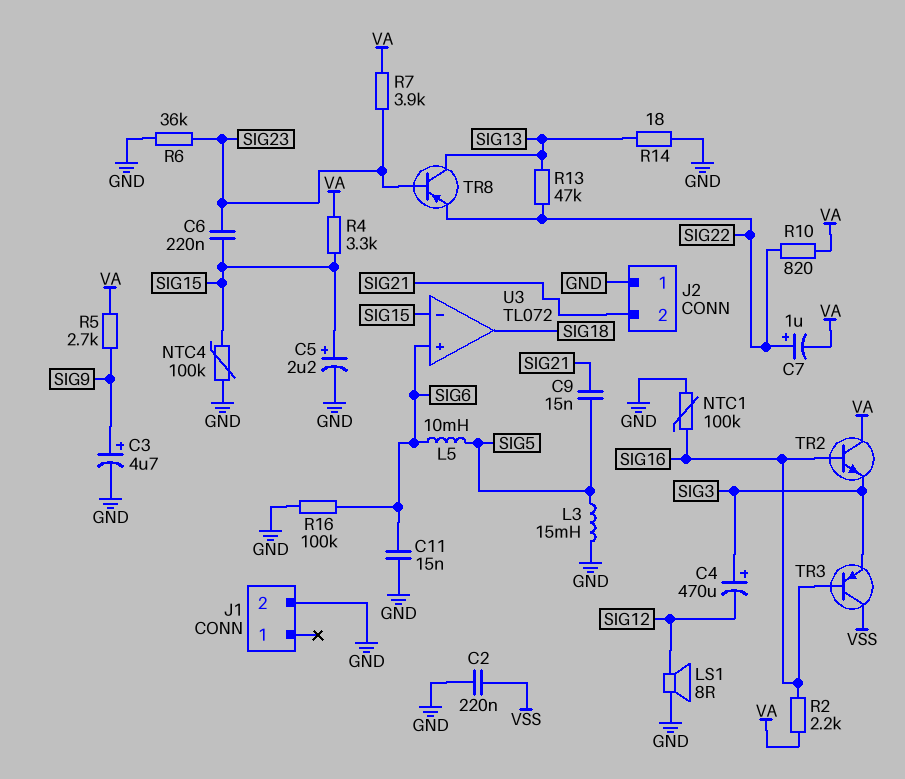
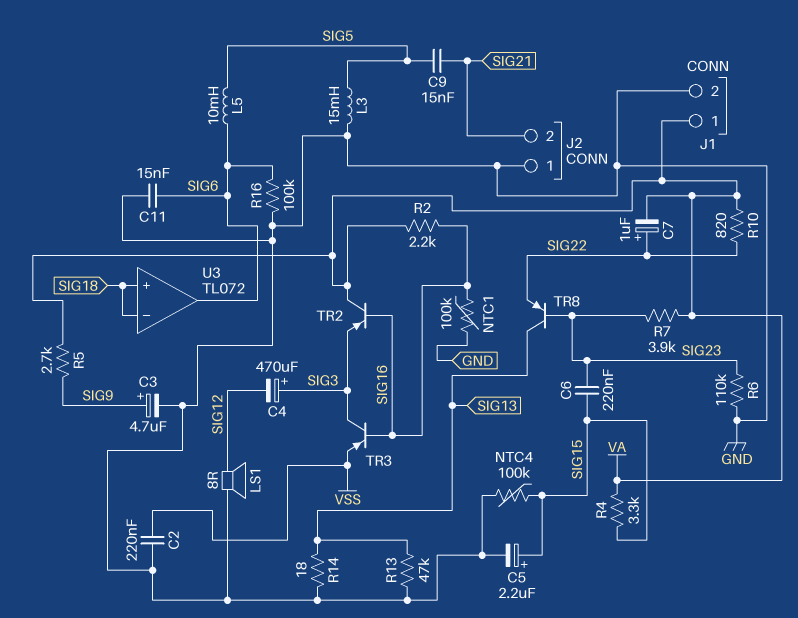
J1 pin 1: none -> VA
R6: 36k (GND, SIG23) -> 110k (GND, SIG23)
R13: 47k (SIG13, SIG22) -> 47k (GND, SIG13)
TR2: NPN (B SIG16, C VA, E SIG3) -> PNP (B SIG16, C VA, E SIG3)
TR3: PNP (B SIG16, C VSS, E SIG3) -> PNP (B SIG16, C SIG3, E VSS)
U3 pin in+: SIG6 -> SIG18
U3 pin in-: SIG15 -> SIG18
U3 pin out: SIG18 -> SIG6

